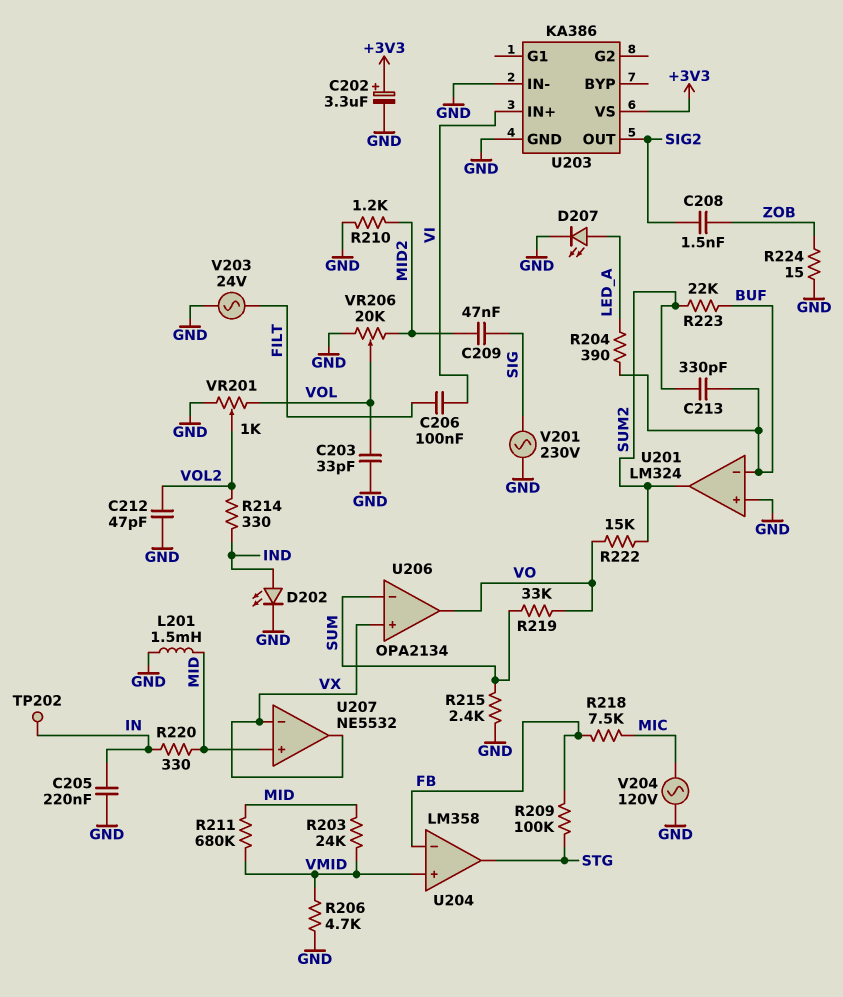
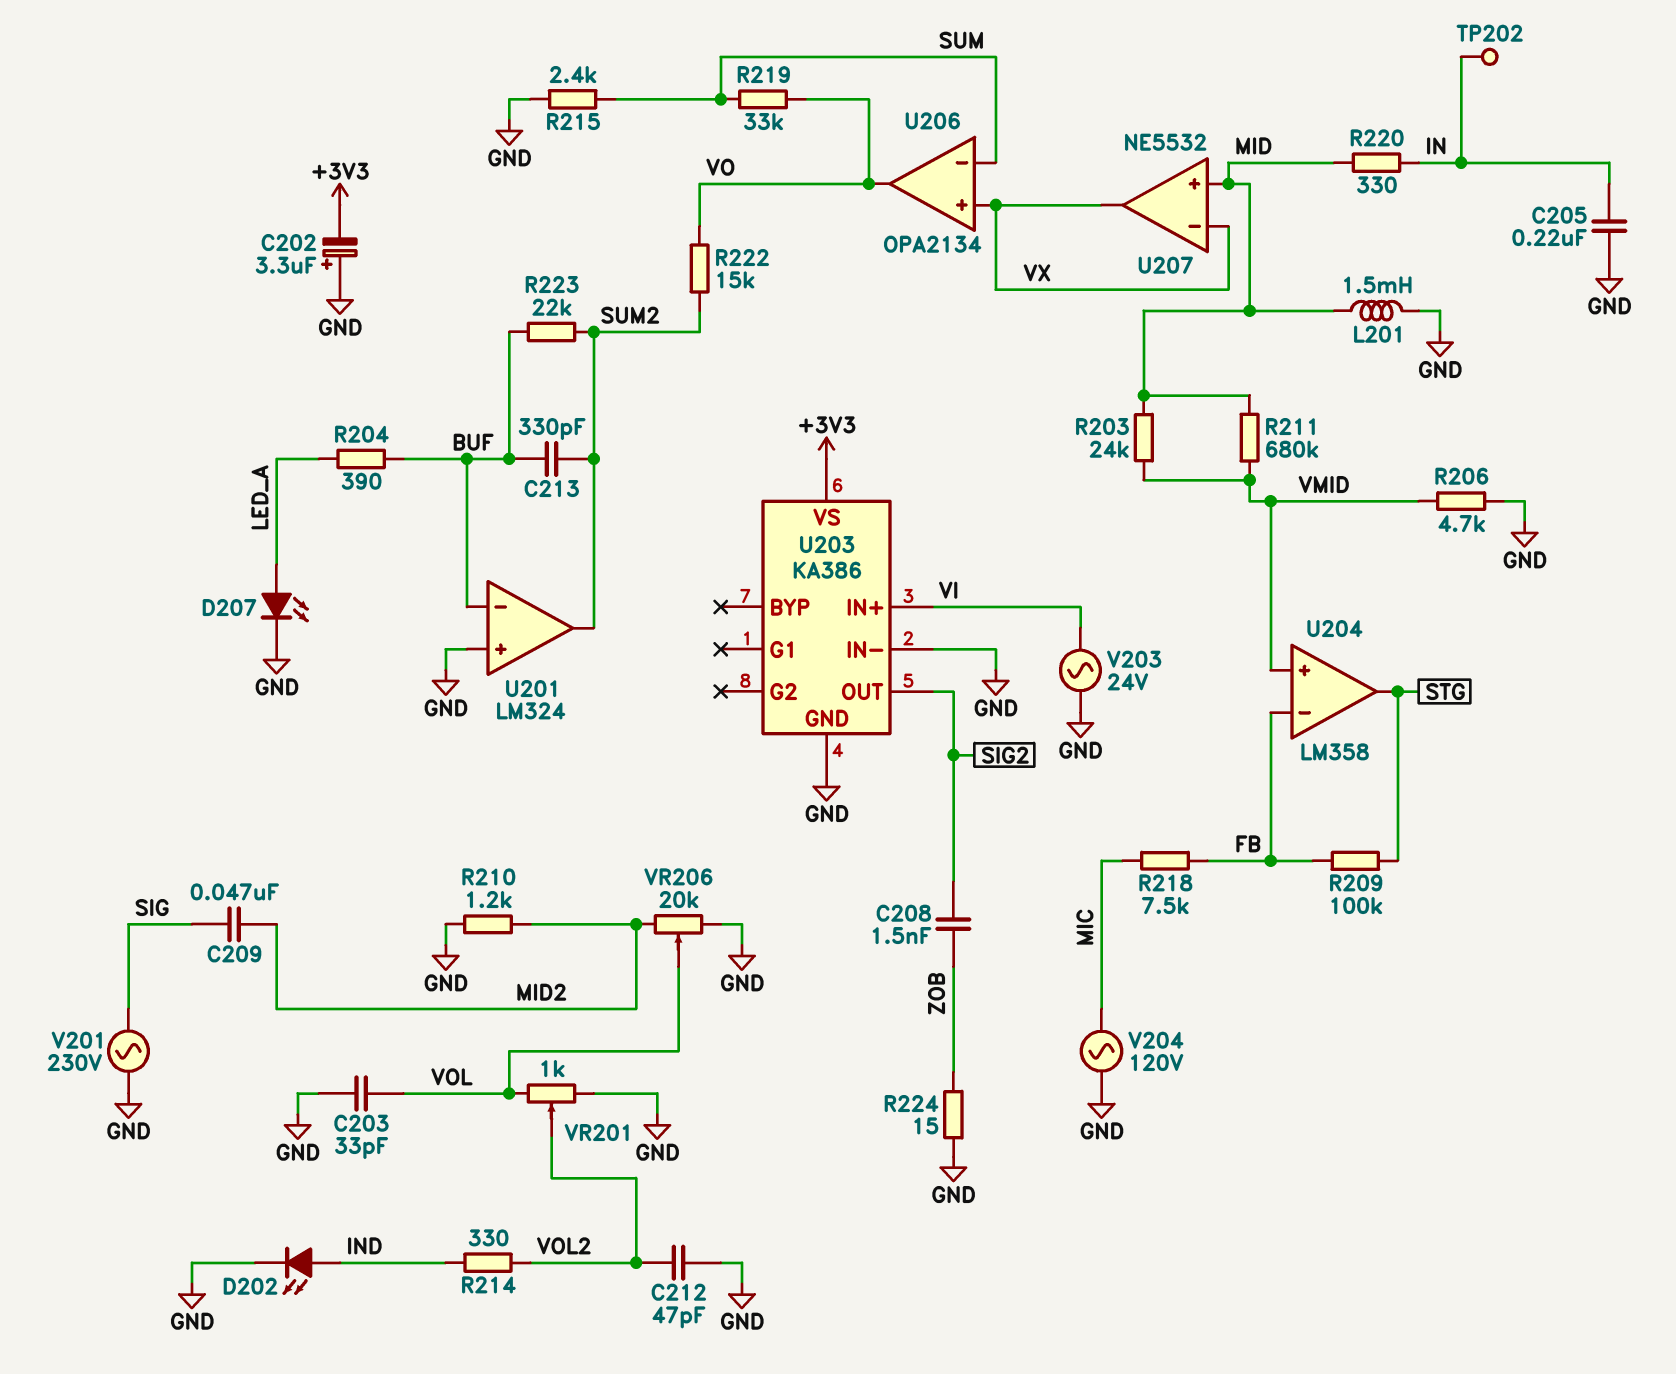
C202: 3.3uF (plus +3V3, minus GND) -> 3.3uF (plus GND, minus +3V3)
C206: 100nF (FILT, VI) -> none
V203: AC 24V (FILT, GND) -> AC 24V (GND, VI)

